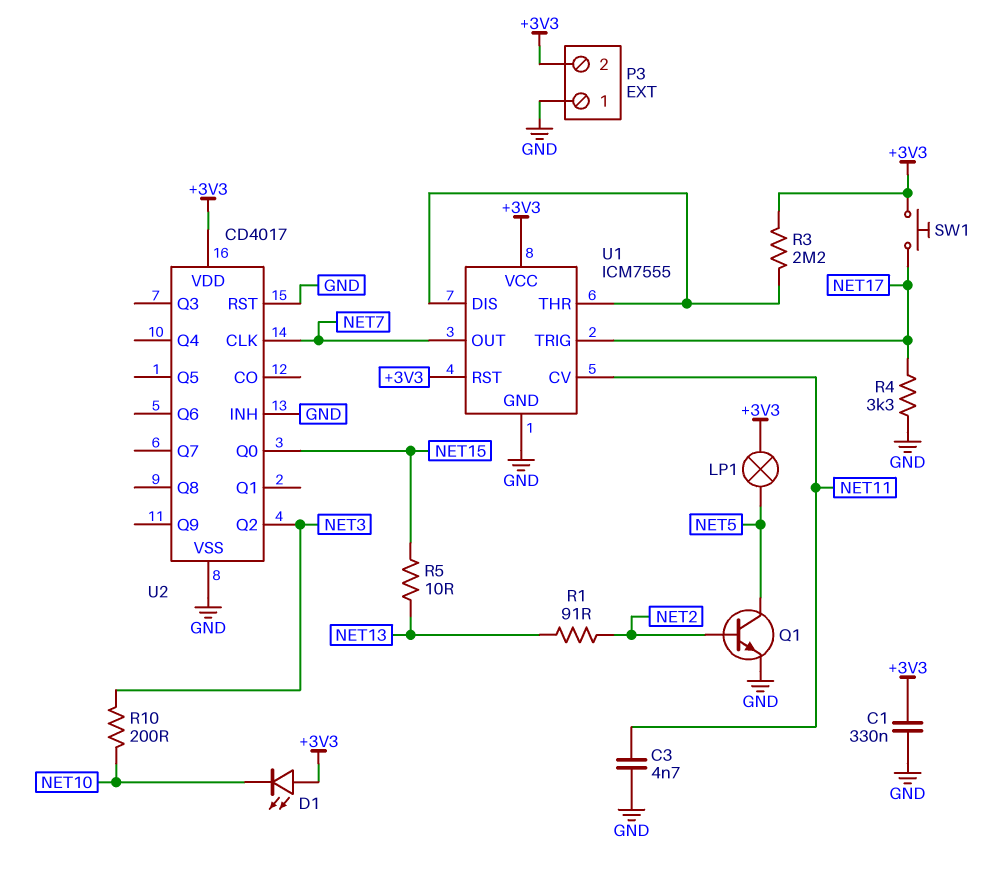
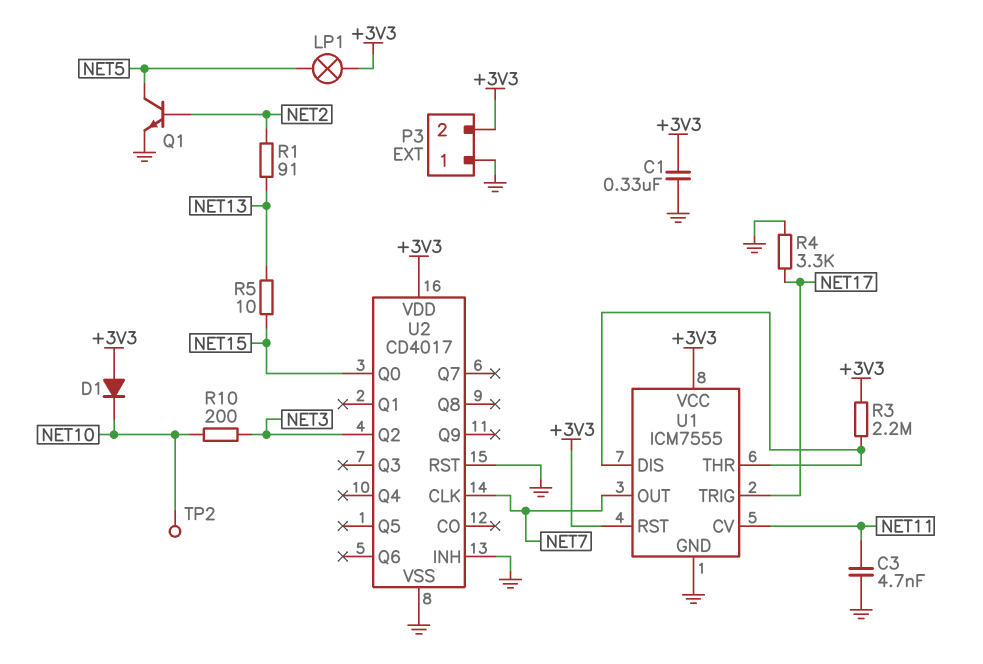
D1: LED (A +3V3, K NET10) -> diode (A +3V3, K NET10)
SW1: button (+3V3, NET17) -> none
TP2: none -> test point (NET10)

